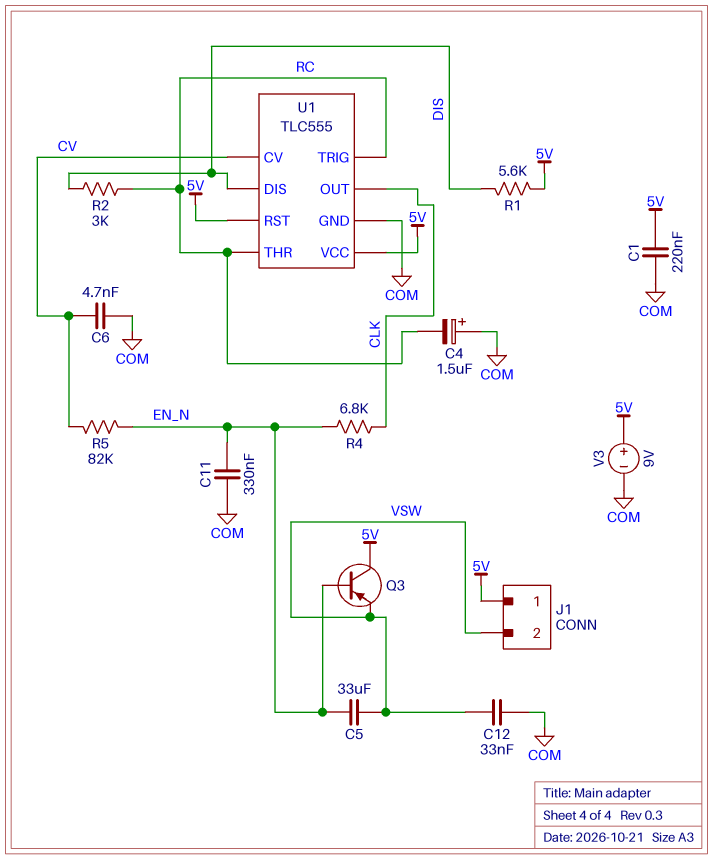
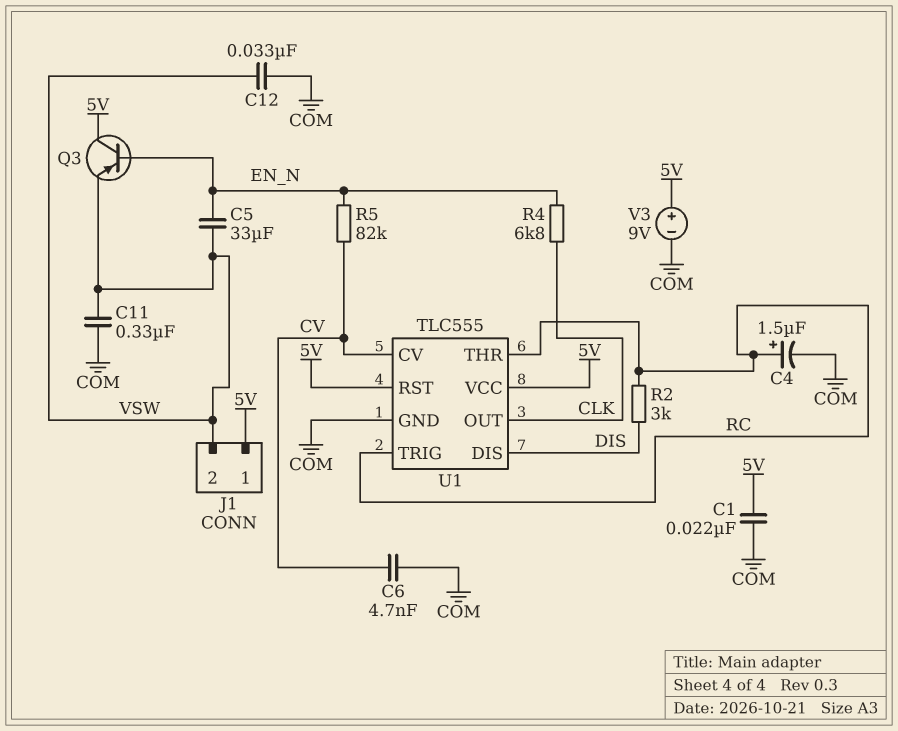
C1: 220nF (5V, COM) -> 22nF (5V, COM)
C4: 1.5uF (plus COM, minus RC) -> 1.5uF (plus RC, minus COM)
C11: 330nF (COM, EN_N) -> 330nF (COM, VSW)
R1: 5.6k (5V, DIS) -> none

